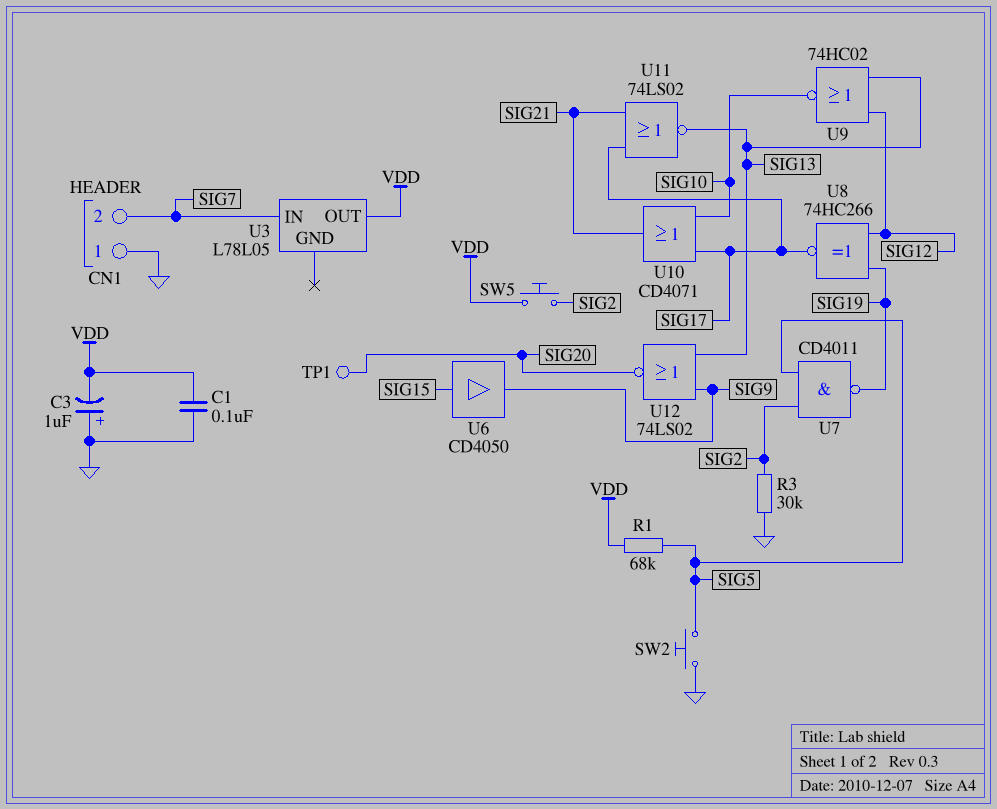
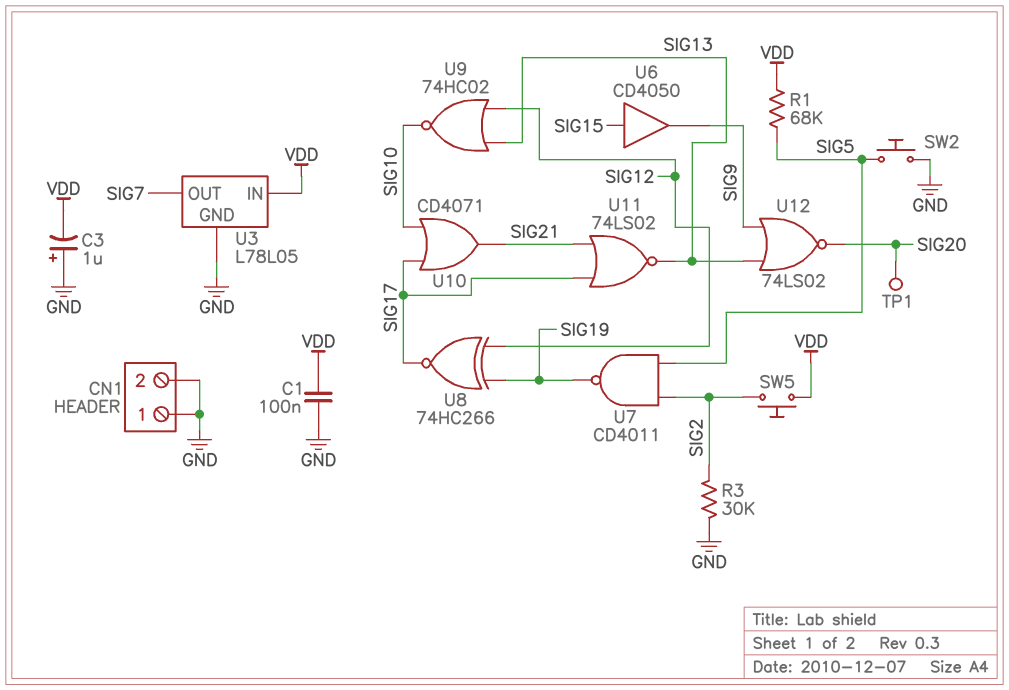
CN1 pin 2: SIG7 -> GND
U3 pin GND: none -> GND
U3 pin IN: SIG7 -> VDD
U3 pin OUT: VDD -> SIG7

